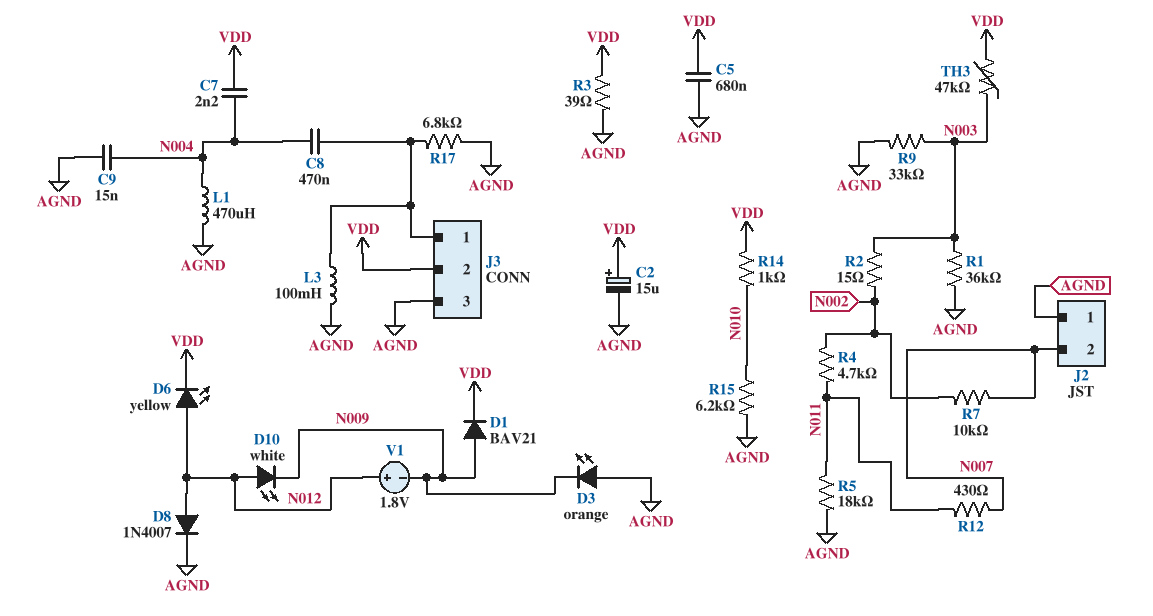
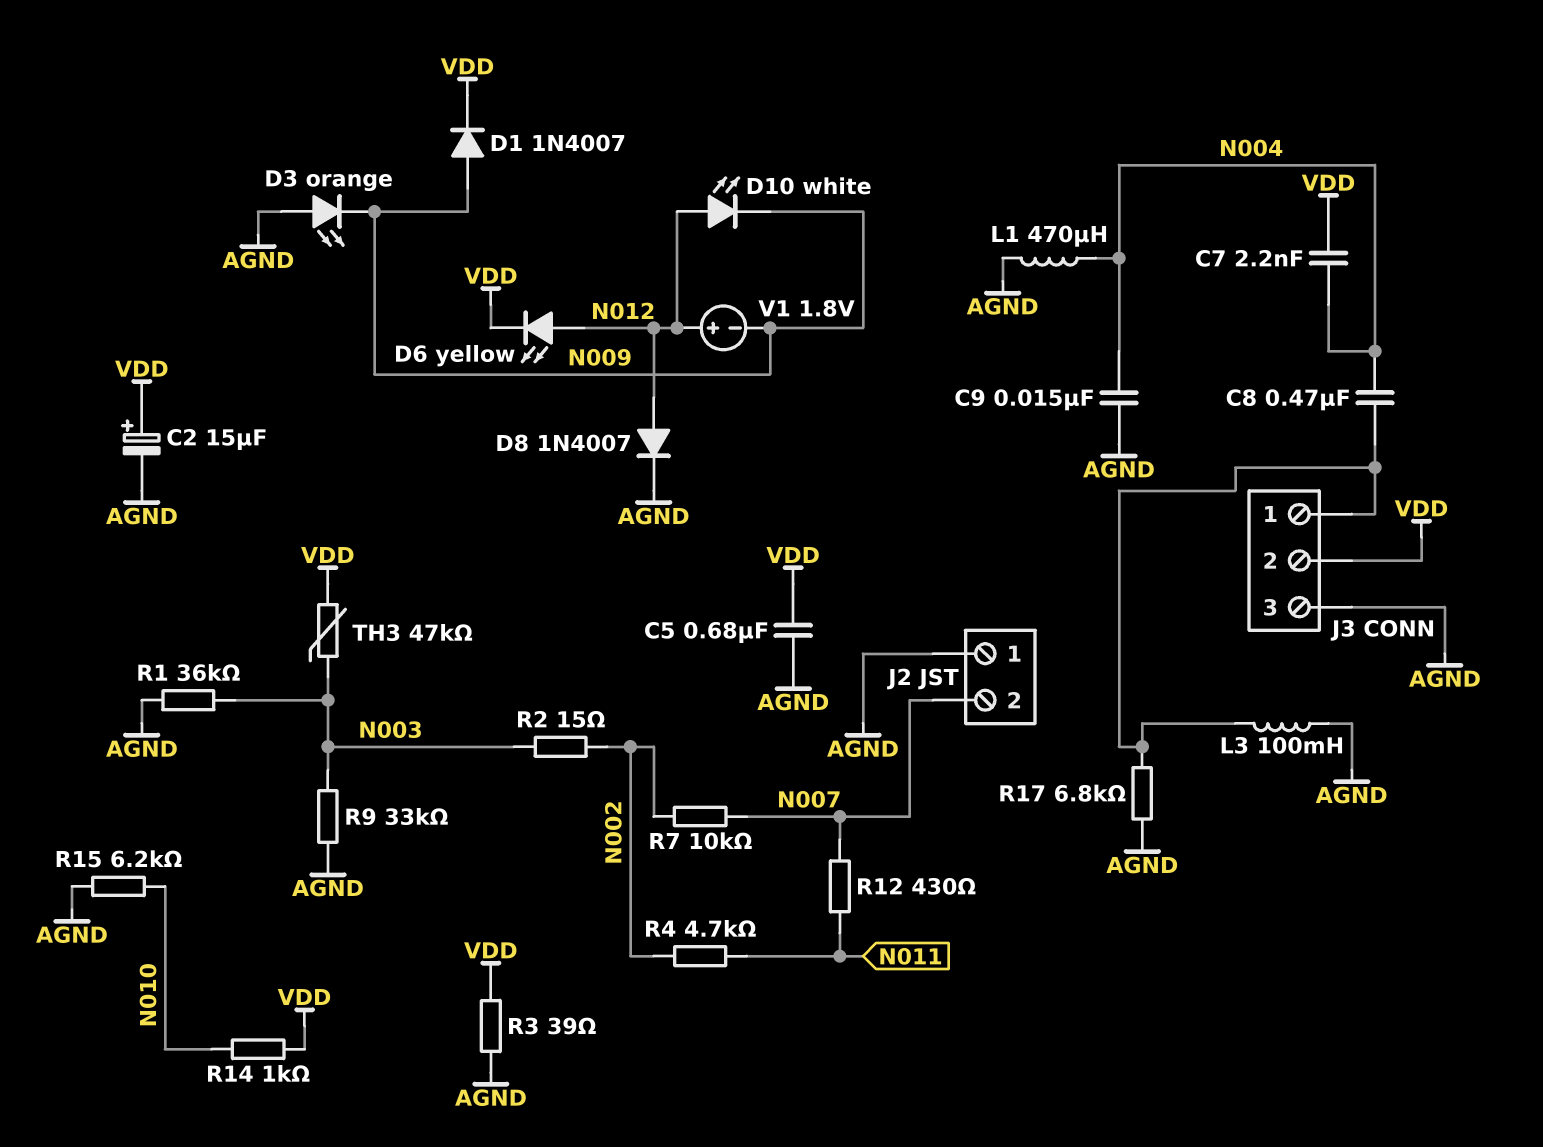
D1: diode BAV21 (A N009, K VDD) -> diode 1N4007 (A N009, K VDD)
R5: 18k (AGND, N011) -> none

